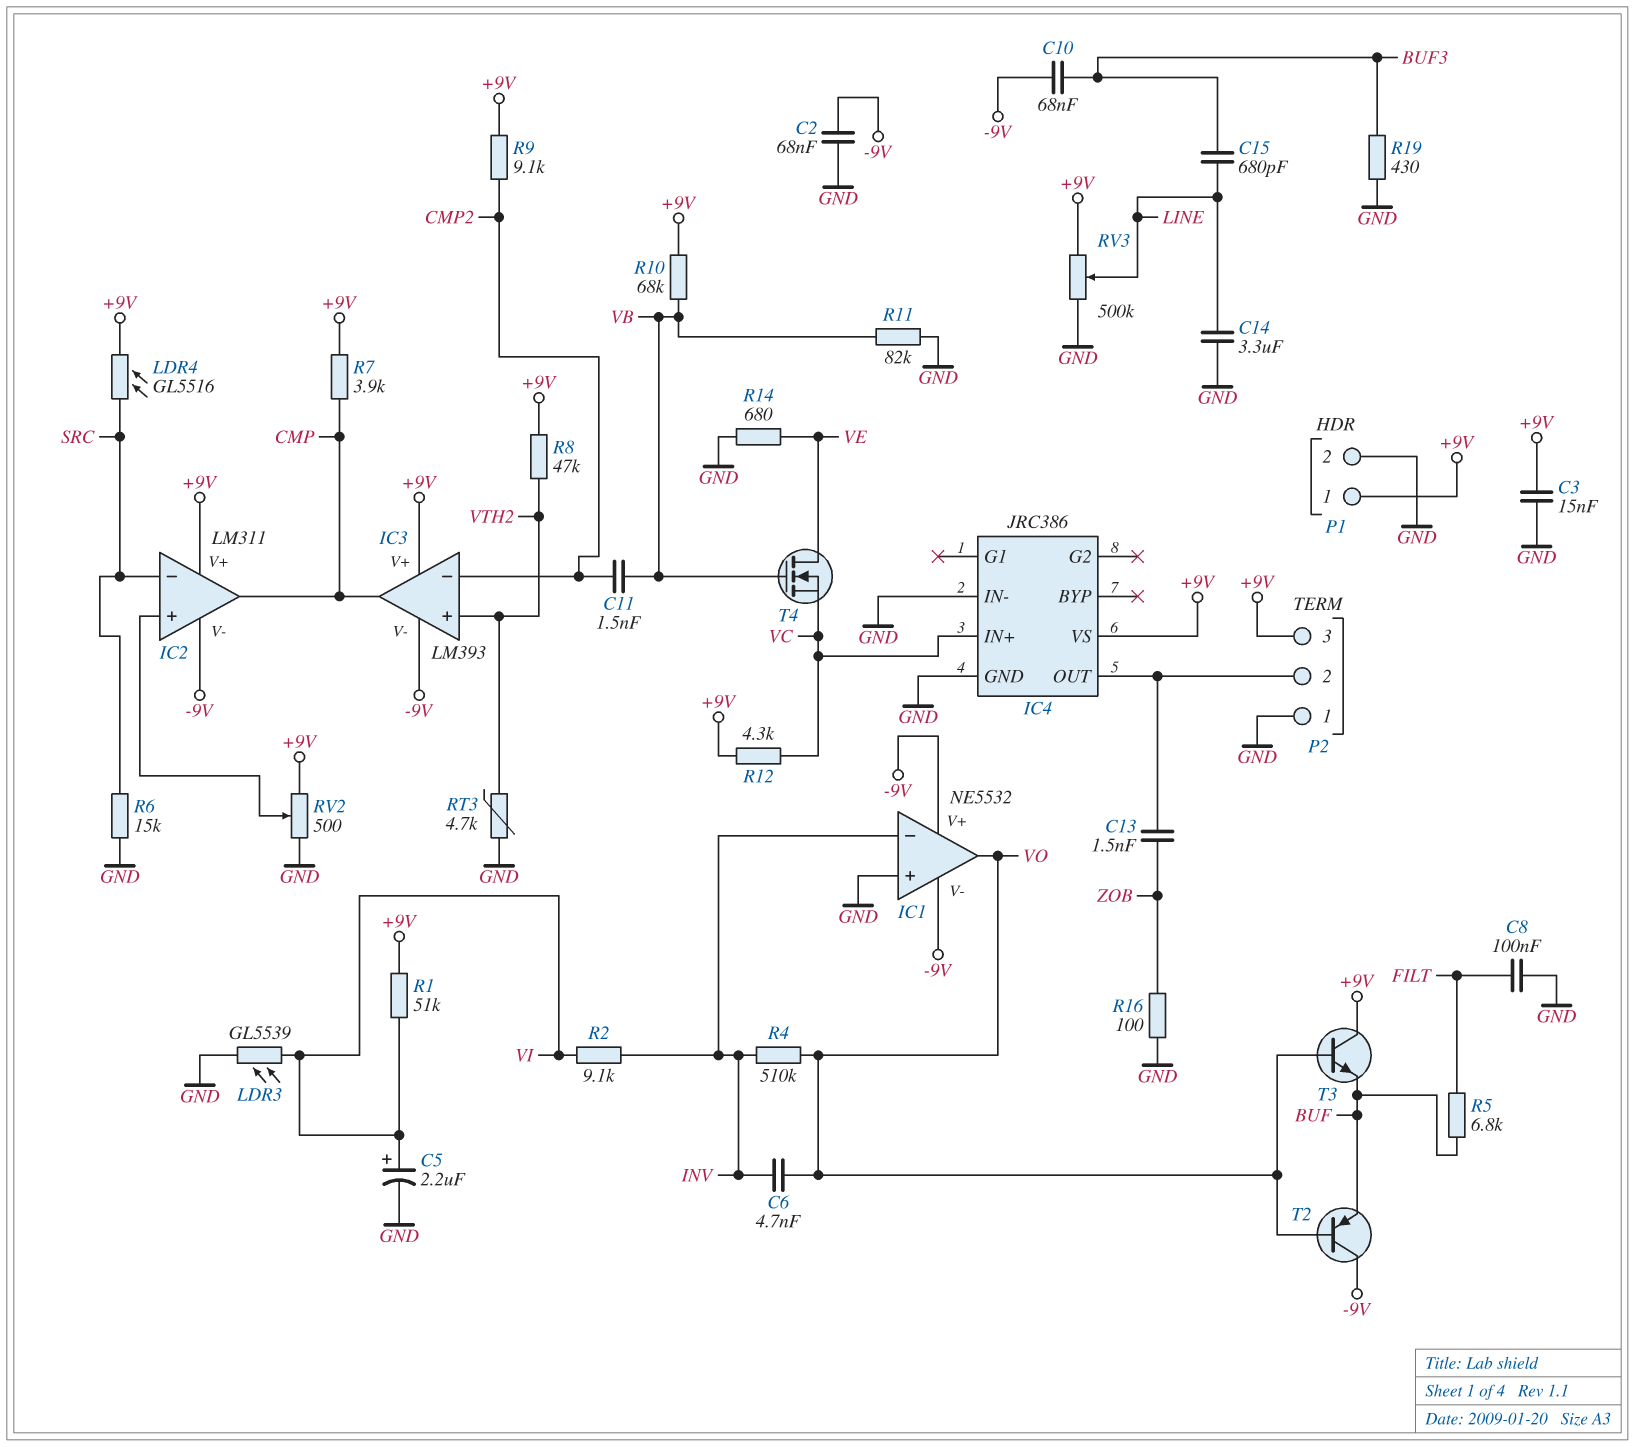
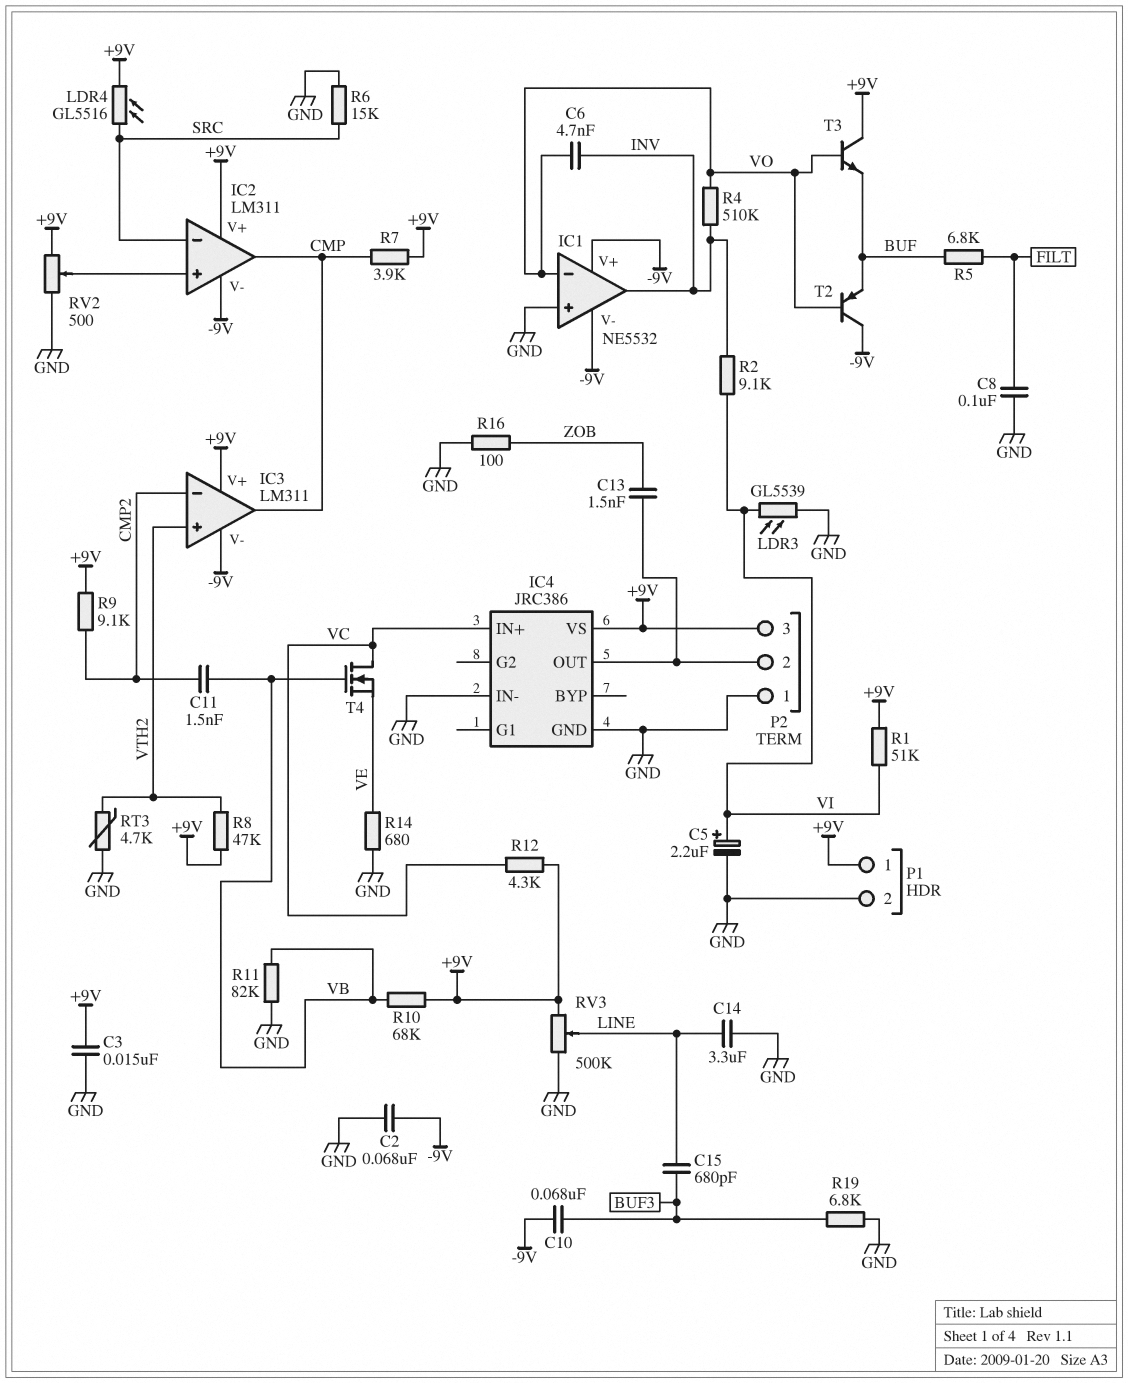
IC1 pin in-: INV -> VO
IC1 pin out: VO -> INV
IC3: LM393 -> LM311
R19: 430 (BUF3, GND) -> 6.8k (BUF3, GND)
T4: NMOS (G VB, D VE, S VC) -> NMOS (G VB, D VC, S VE)

